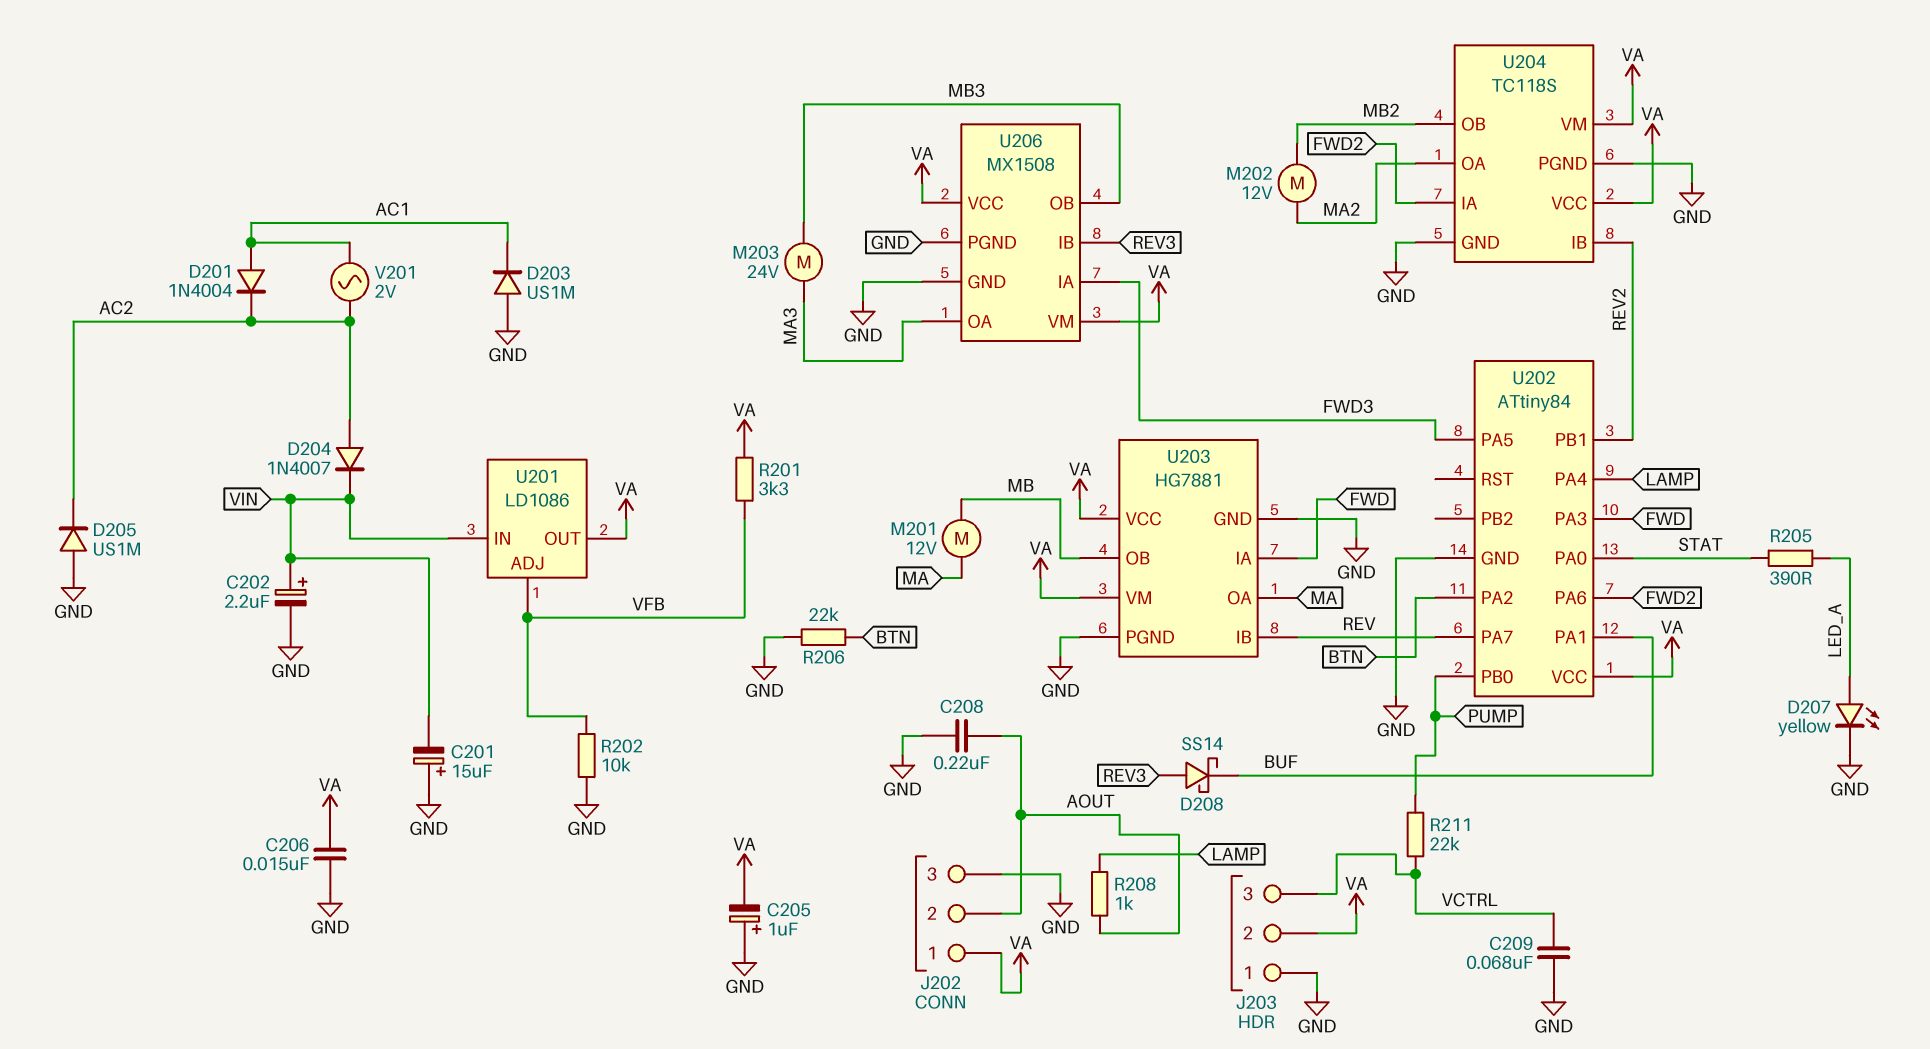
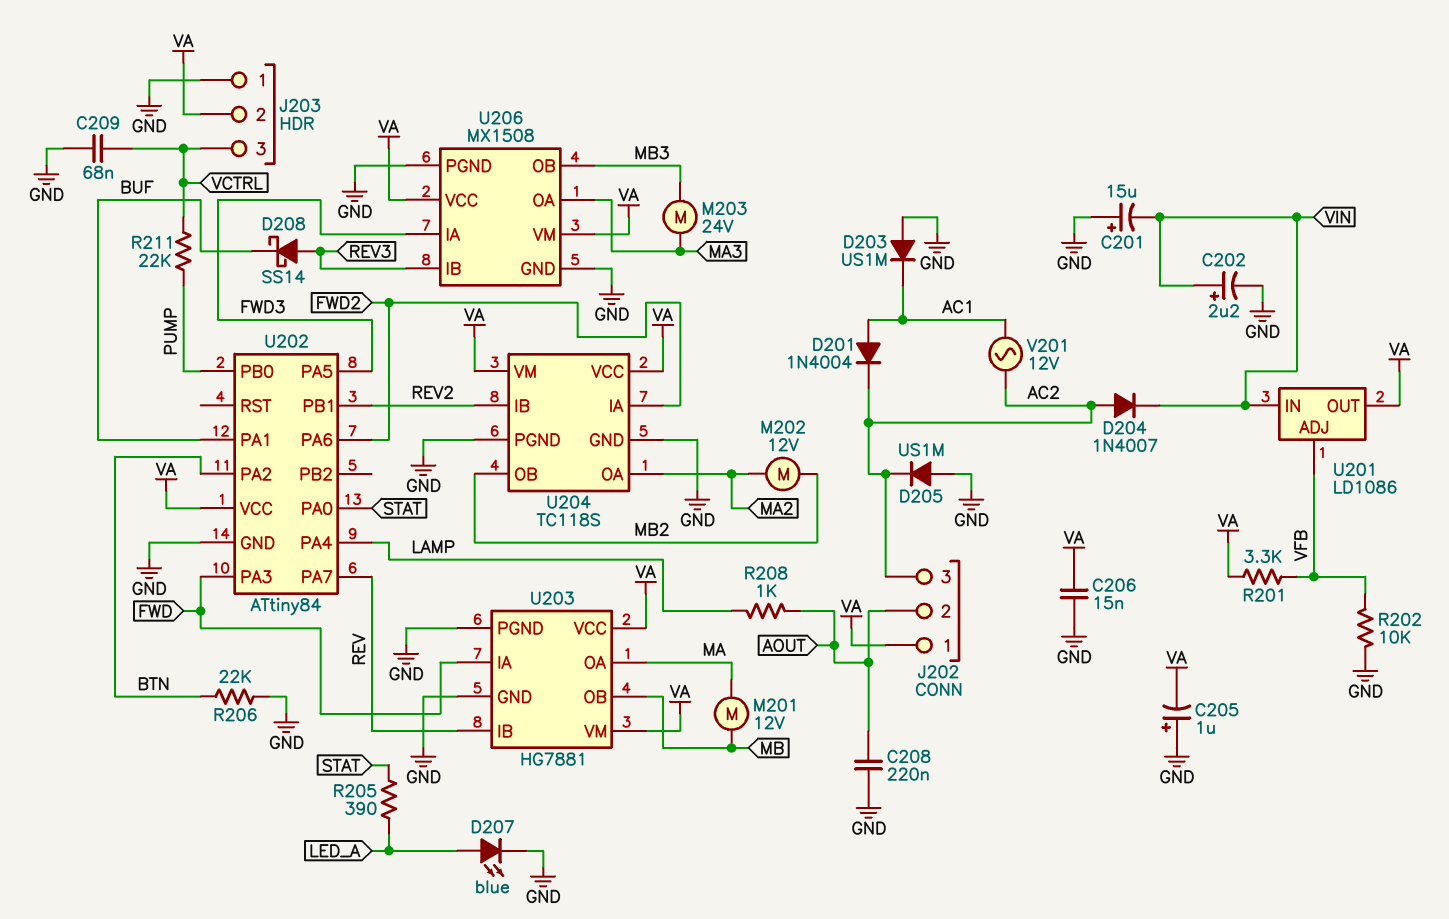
D207: LED yellow (A LED_A, K GND) -> LED blue (A LED_A, K GND)
J202 pin 3: GND -> AC2
V201: AC 2V (AC1, AC2) -> AC 12V (AC1, AC2)

